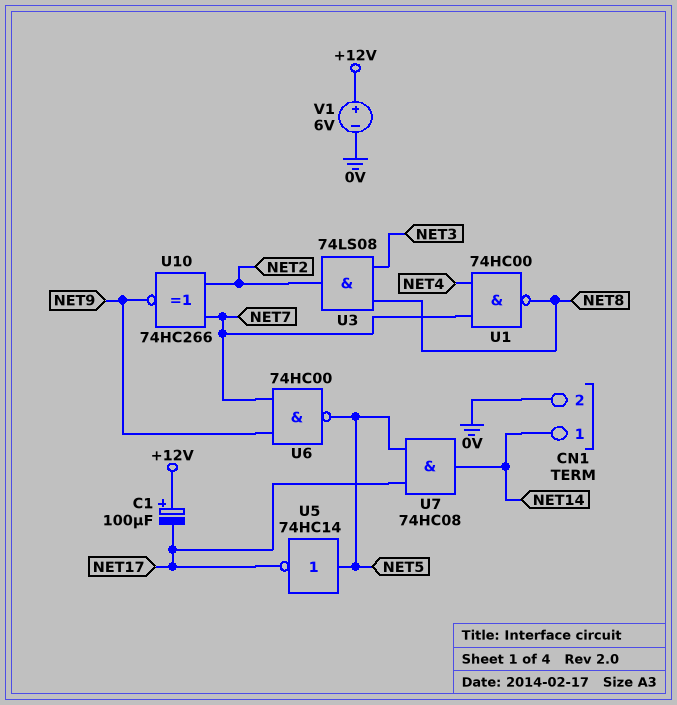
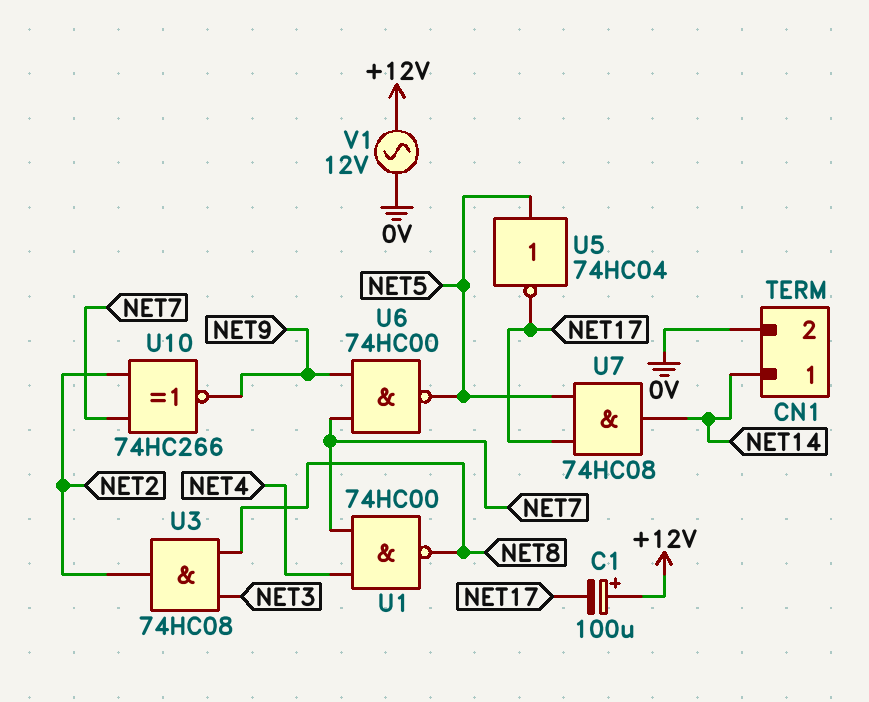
U3: AND 74LS08 (in NET3, in NET8, out NET2) -> AND 74HC08 (in NET3, in NET8, out NET2)
U5: NOT 74HC14 (in NET5, out NET17) -> NOT 74HC04 (in NET5, out NET17)
V1: 6V (plus +12V, minus 0V) -> AC 12V (+12V, 0V)

